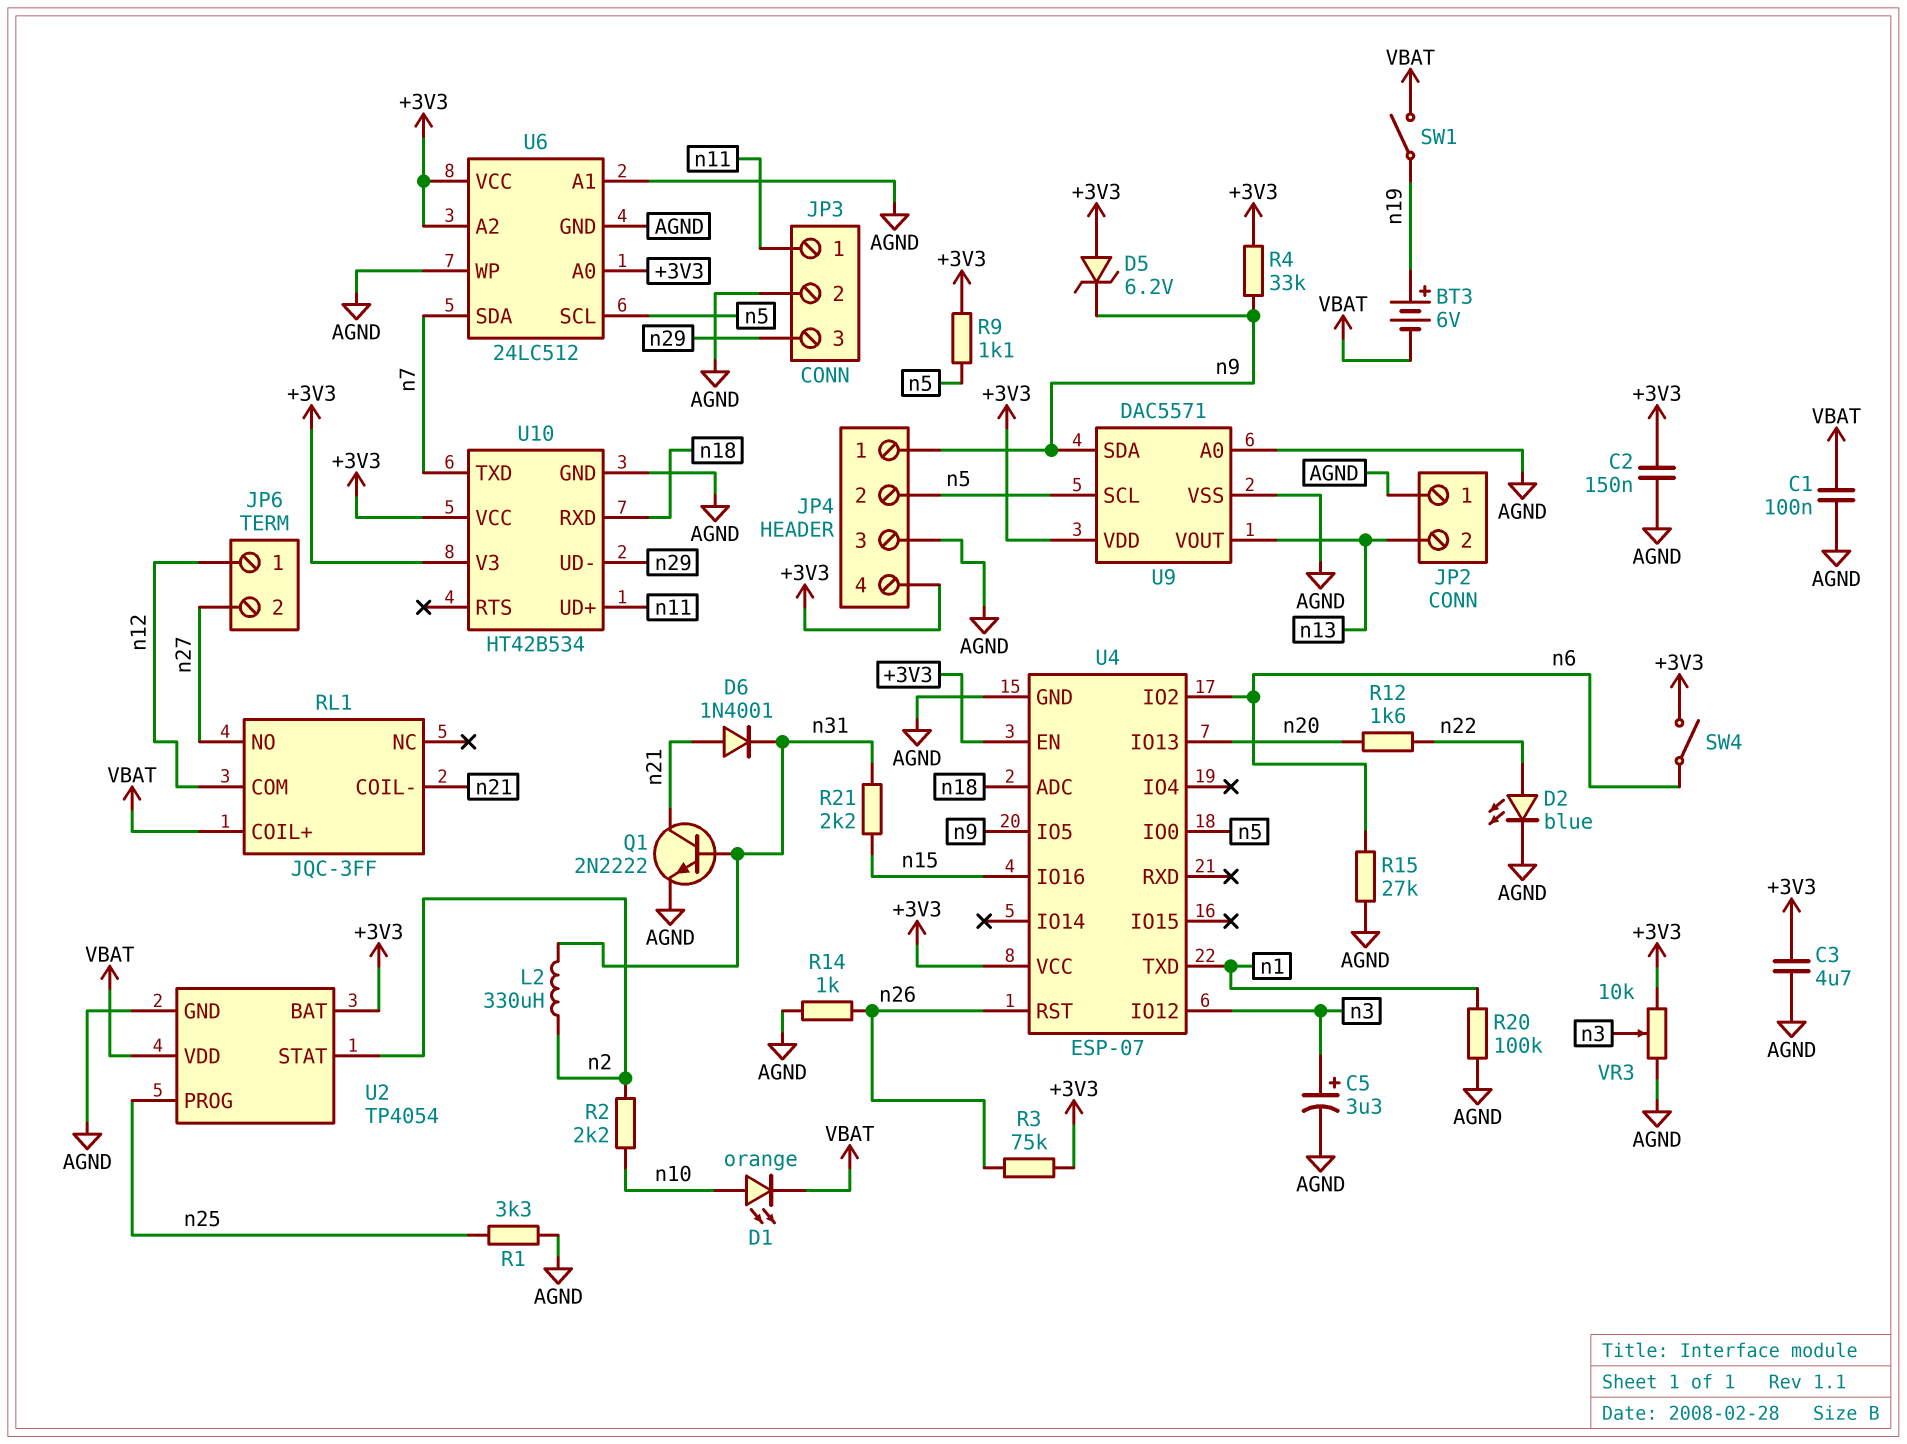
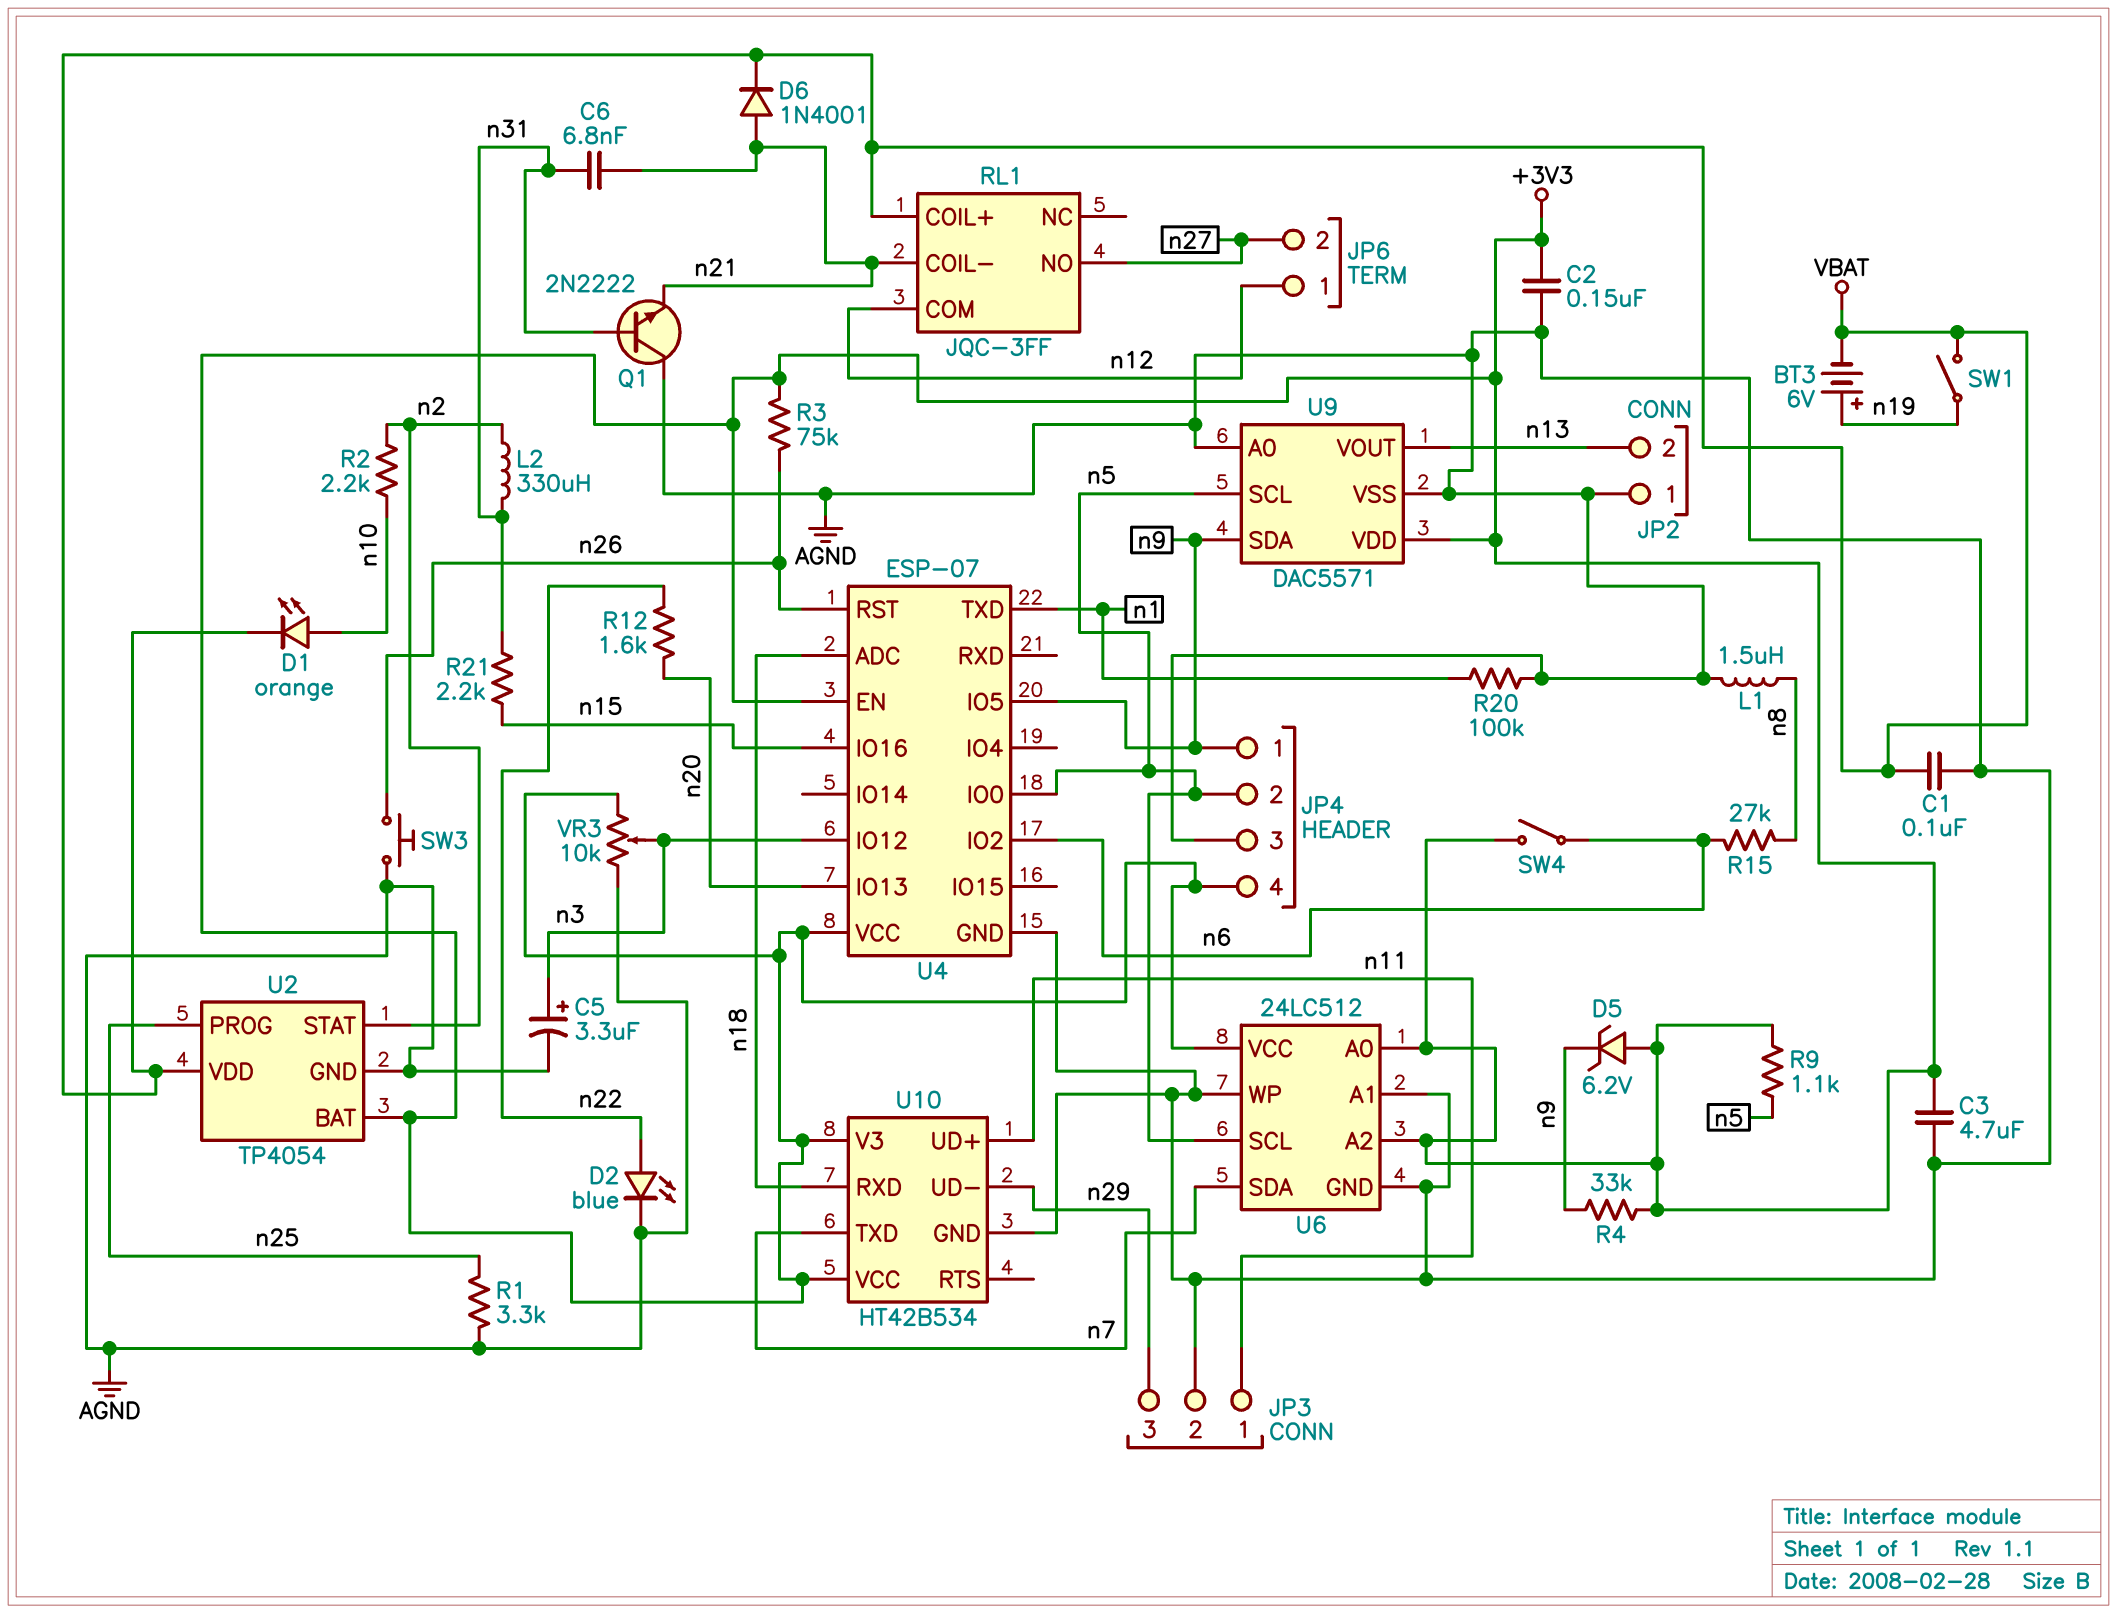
C6: none -> 6.8nF (n21, n31)
D6: diode 1N4001 (A n21, K n31) -> diode 1N4001 (A n21, K VBAT)
L1: none -> 1.5uH (AGND, n8)
Q1: NPN 2N2222 (B n31, C n21, E AGND) -> NPN 2N2222 (B n31, C AGND, E n21)
R14: 1k (AGND, n26) -> none
R15: 27k (AGND, n6) -> 27k (n6, n8)
SW3: none -> button (AGND, n26)

